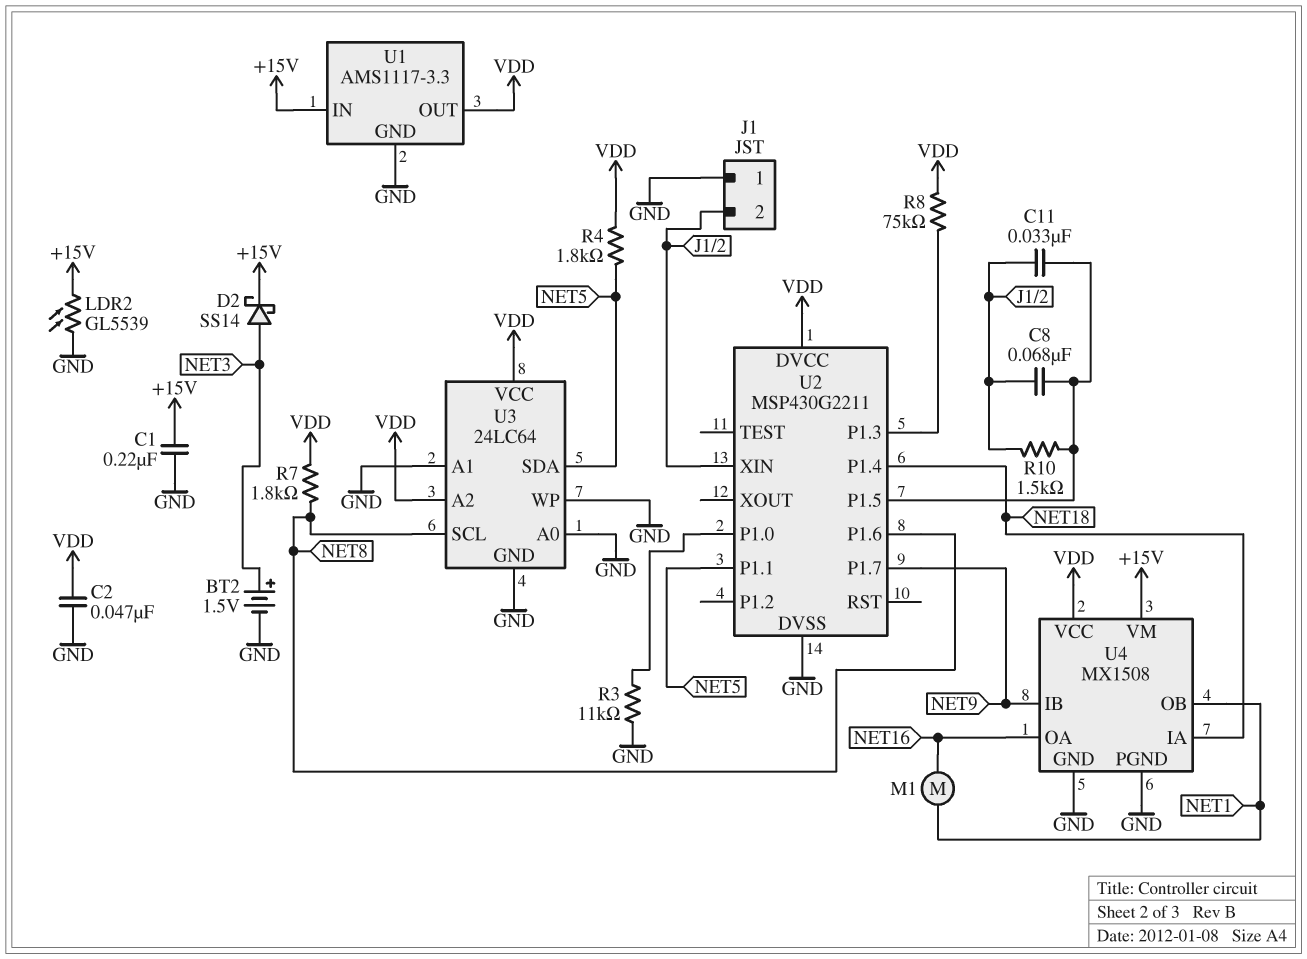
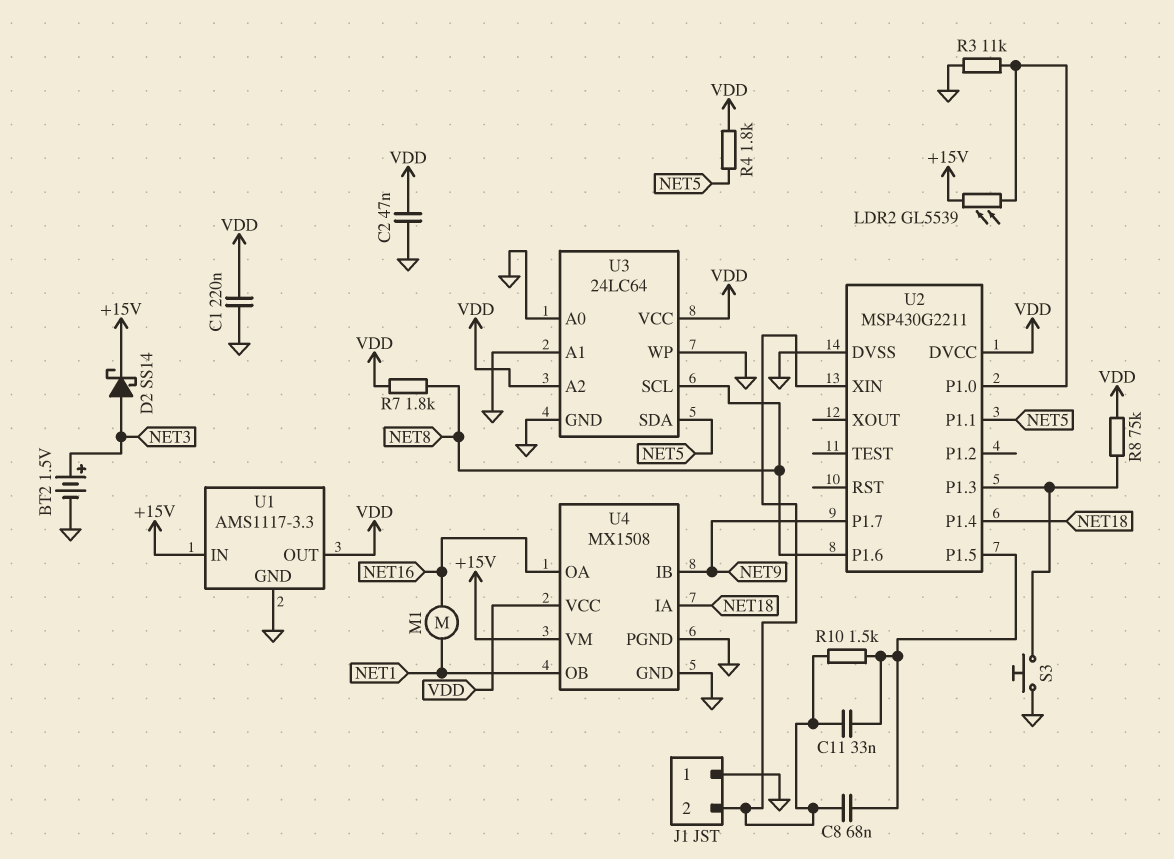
C1: 220nF (+15V, GND) -> 220nF (GND, VDD)
LDR2: GL5539 (+15V, GND) -> GL5539 (+15V, U2/P1.0)
S3: none -> button (GND, U2/P1.3)

